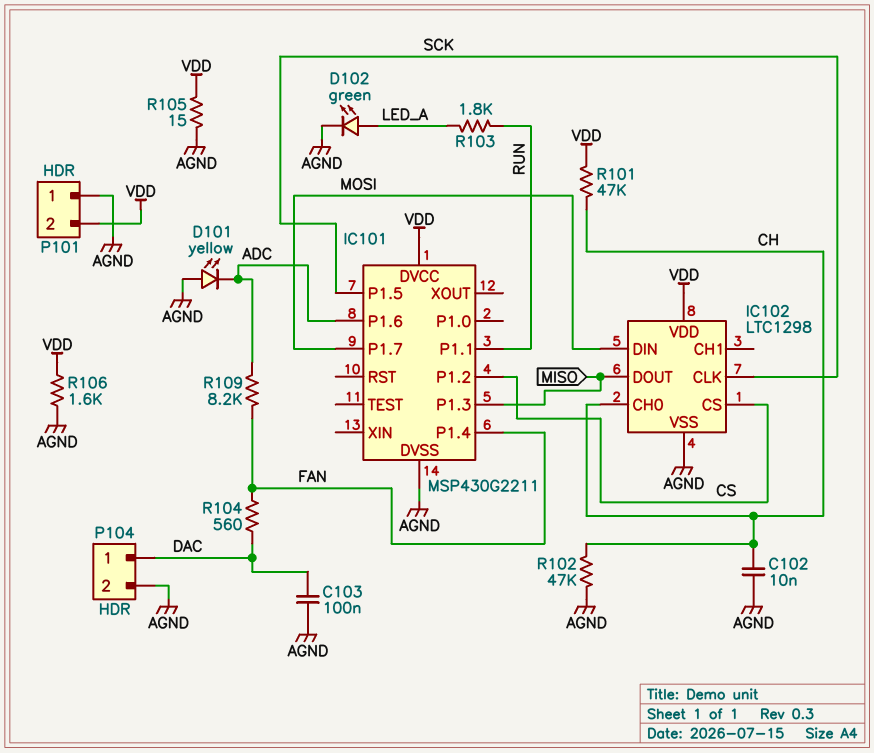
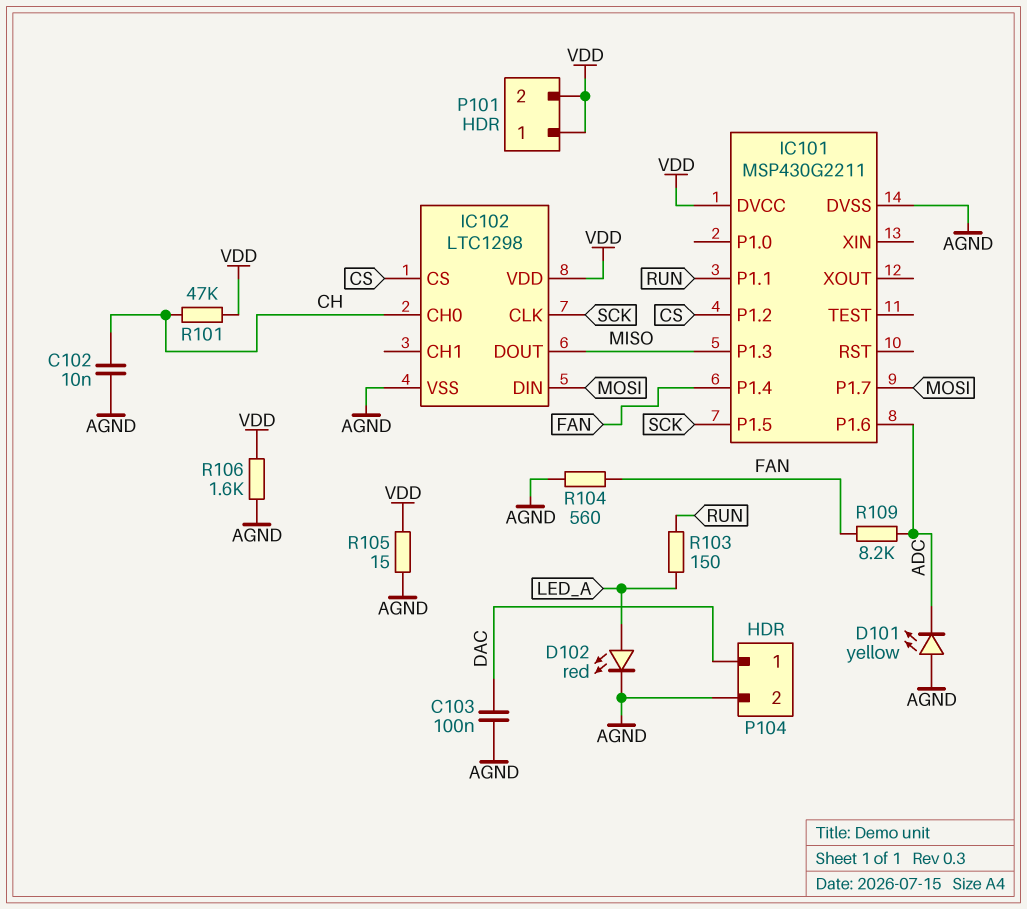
D102: LED green (A LED_A, K AGND) -> LED red (A LED_A, K AGND)
P101 pin 1: AGND -> VDD
R102: 47k (AGND, CH) -> none
R103: 1.8k (LED_A, RUN) -> 150 (LED_A, RUN)
R104: 560 (DAC, FAN) -> 560 (AGND, FAN)

